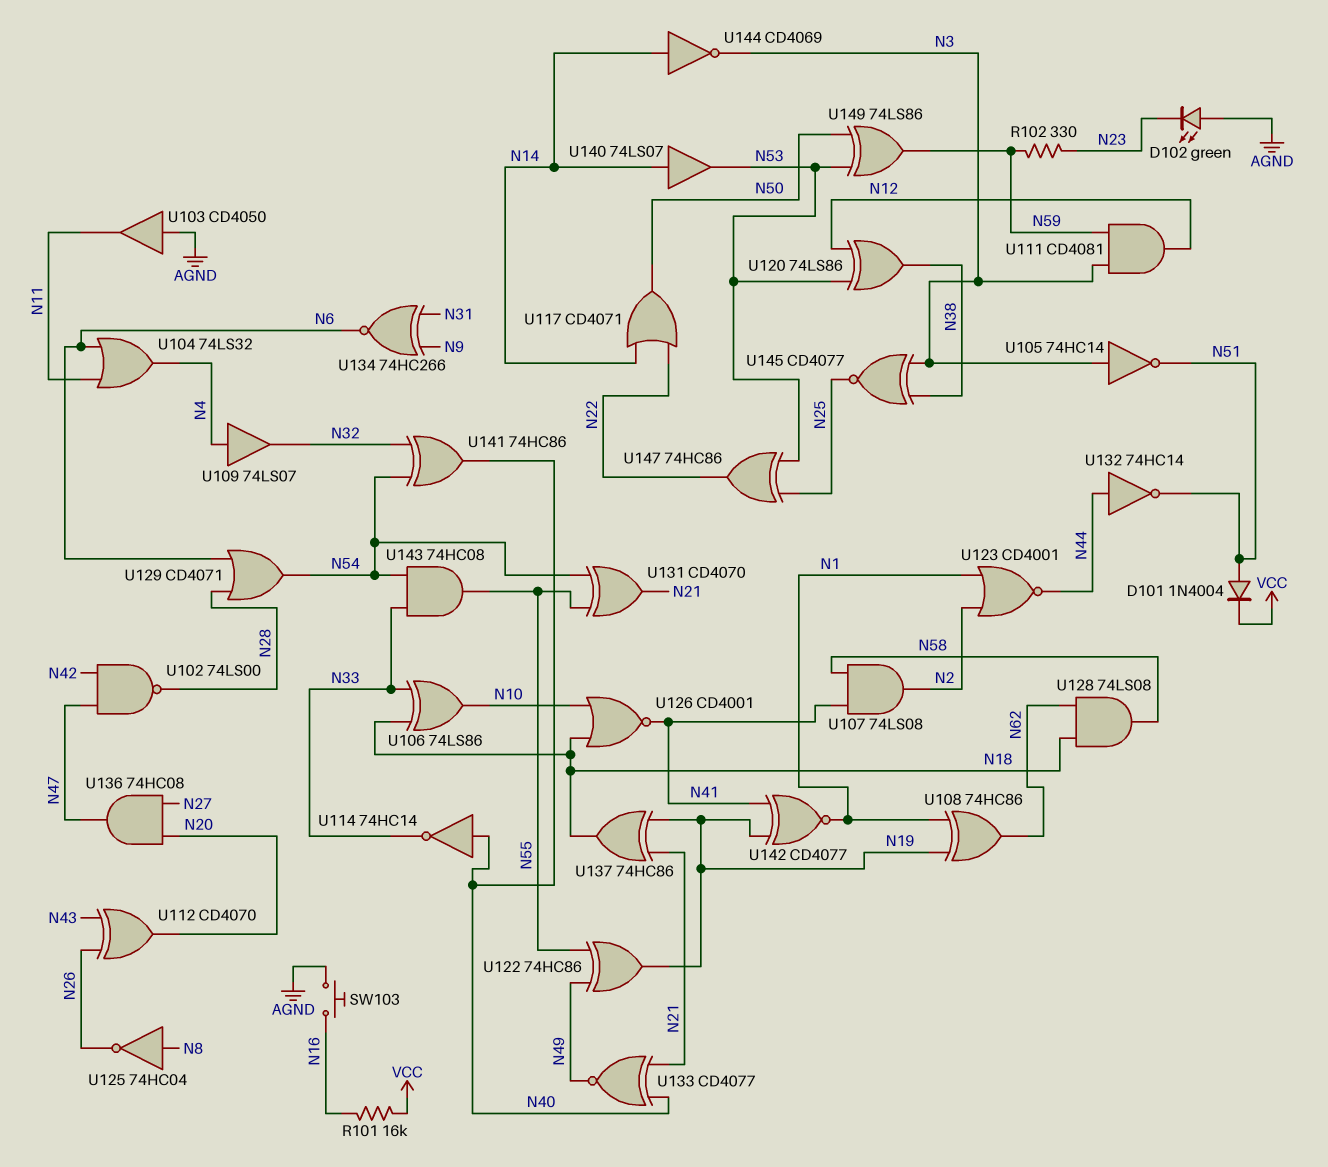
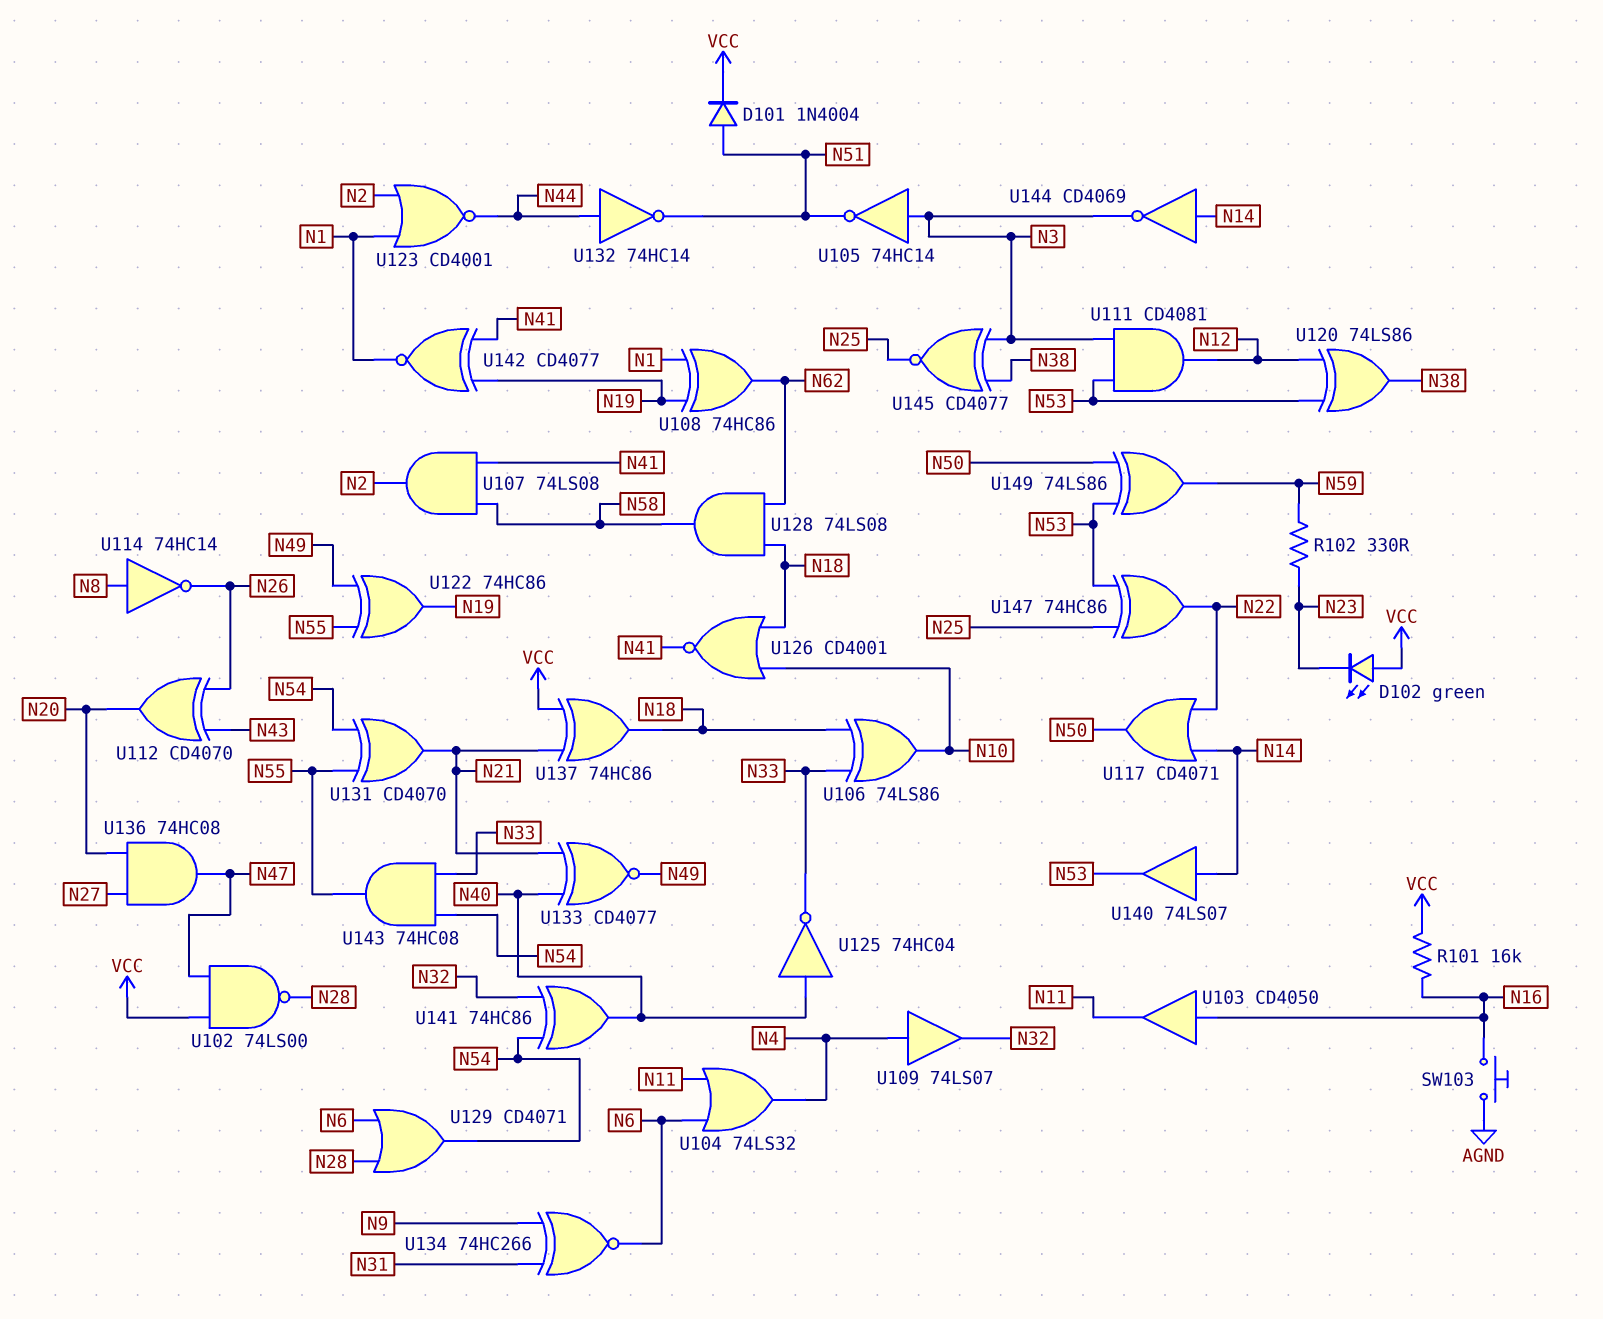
D102: LED green (A AGND, K N23) -> LED green (A VCC, K N23)
U102: NAND 74LS00 (in N42, in N47, out N28) -> NAND 74LS00 (in N47, in VCC, out N28)
U103: buffer CD4050 (in AGND, out N11) -> buffer CD4050 (in N16, out N11)
U111: AND CD4081 (in N3, in N59, out N12) -> AND CD4081 (in N3, in N53, out N12)
U114: NOT 74HC14 (in N40, out N33) -> NOT 74HC14 (in N8, out N26)
U125: NOT 74HC04 (in N8, out N26) -> NOT 74HC04 (in N40, out N33)
U137: XOR 74HC86 (in N19, in N21, out N18) -> XOR 74HC86 (in N21, in VCC, out N18)

